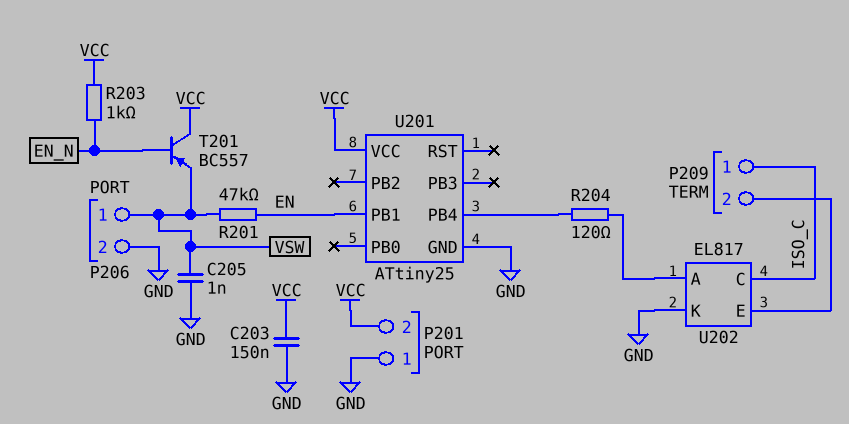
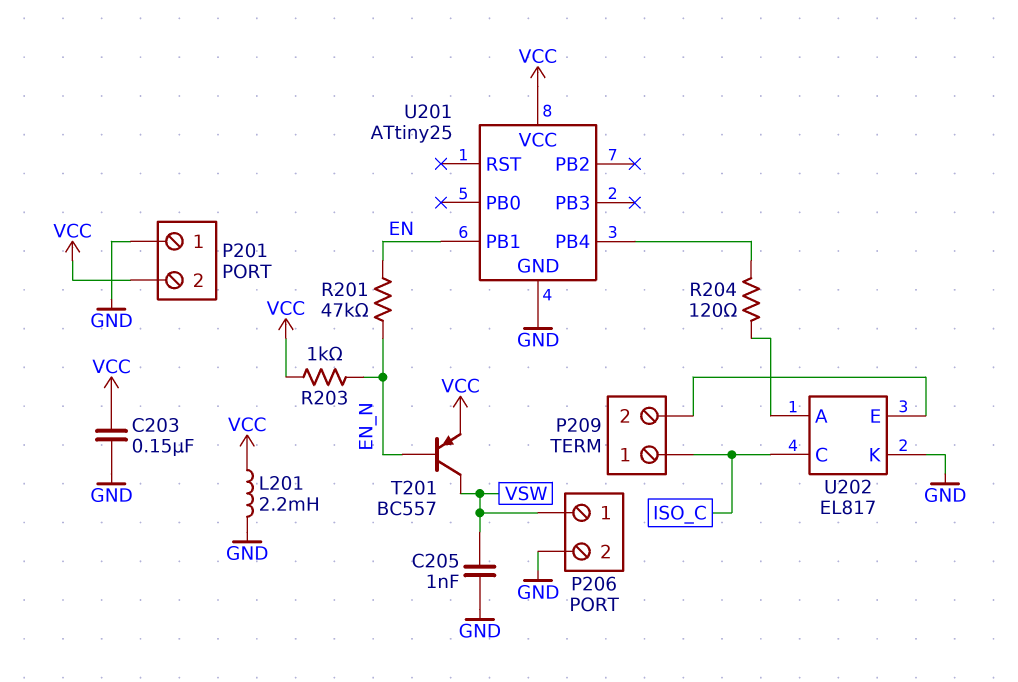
L201: none -> 2.2mH (GND, VCC)
R201: 47k (EN, VSW) -> 47k (EN, EN_N)
T201: PNP BC557 (B EN_N, C VCC, E VSW) -> PNP BC557 (B EN_N, C VSW, E VCC)

